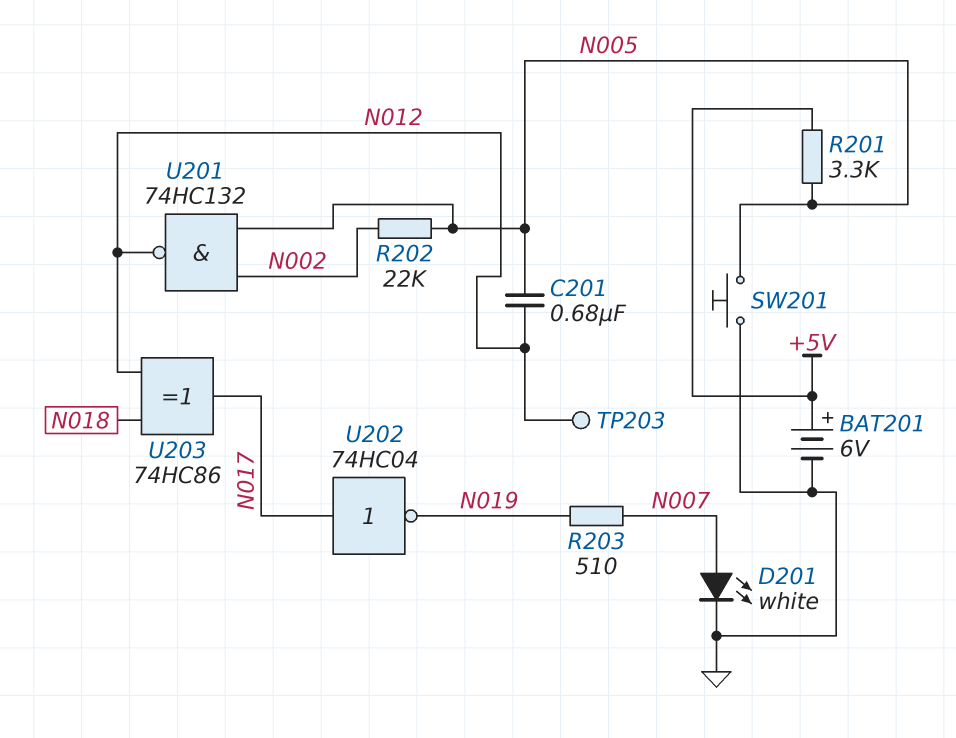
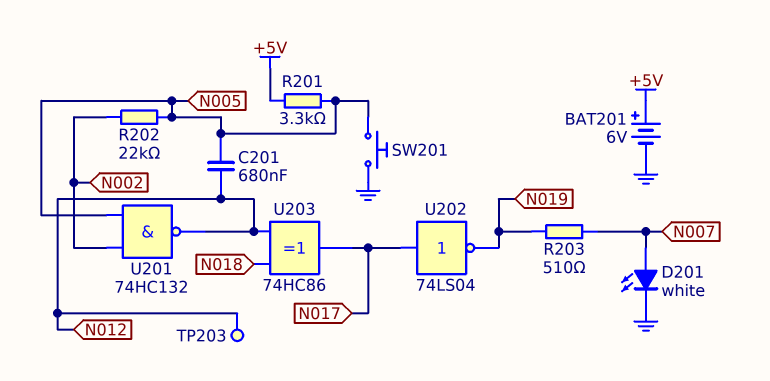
U202: NOT 74HC04 (in N017, out N019) -> NOT 74LS04 (in N017, out N019)

